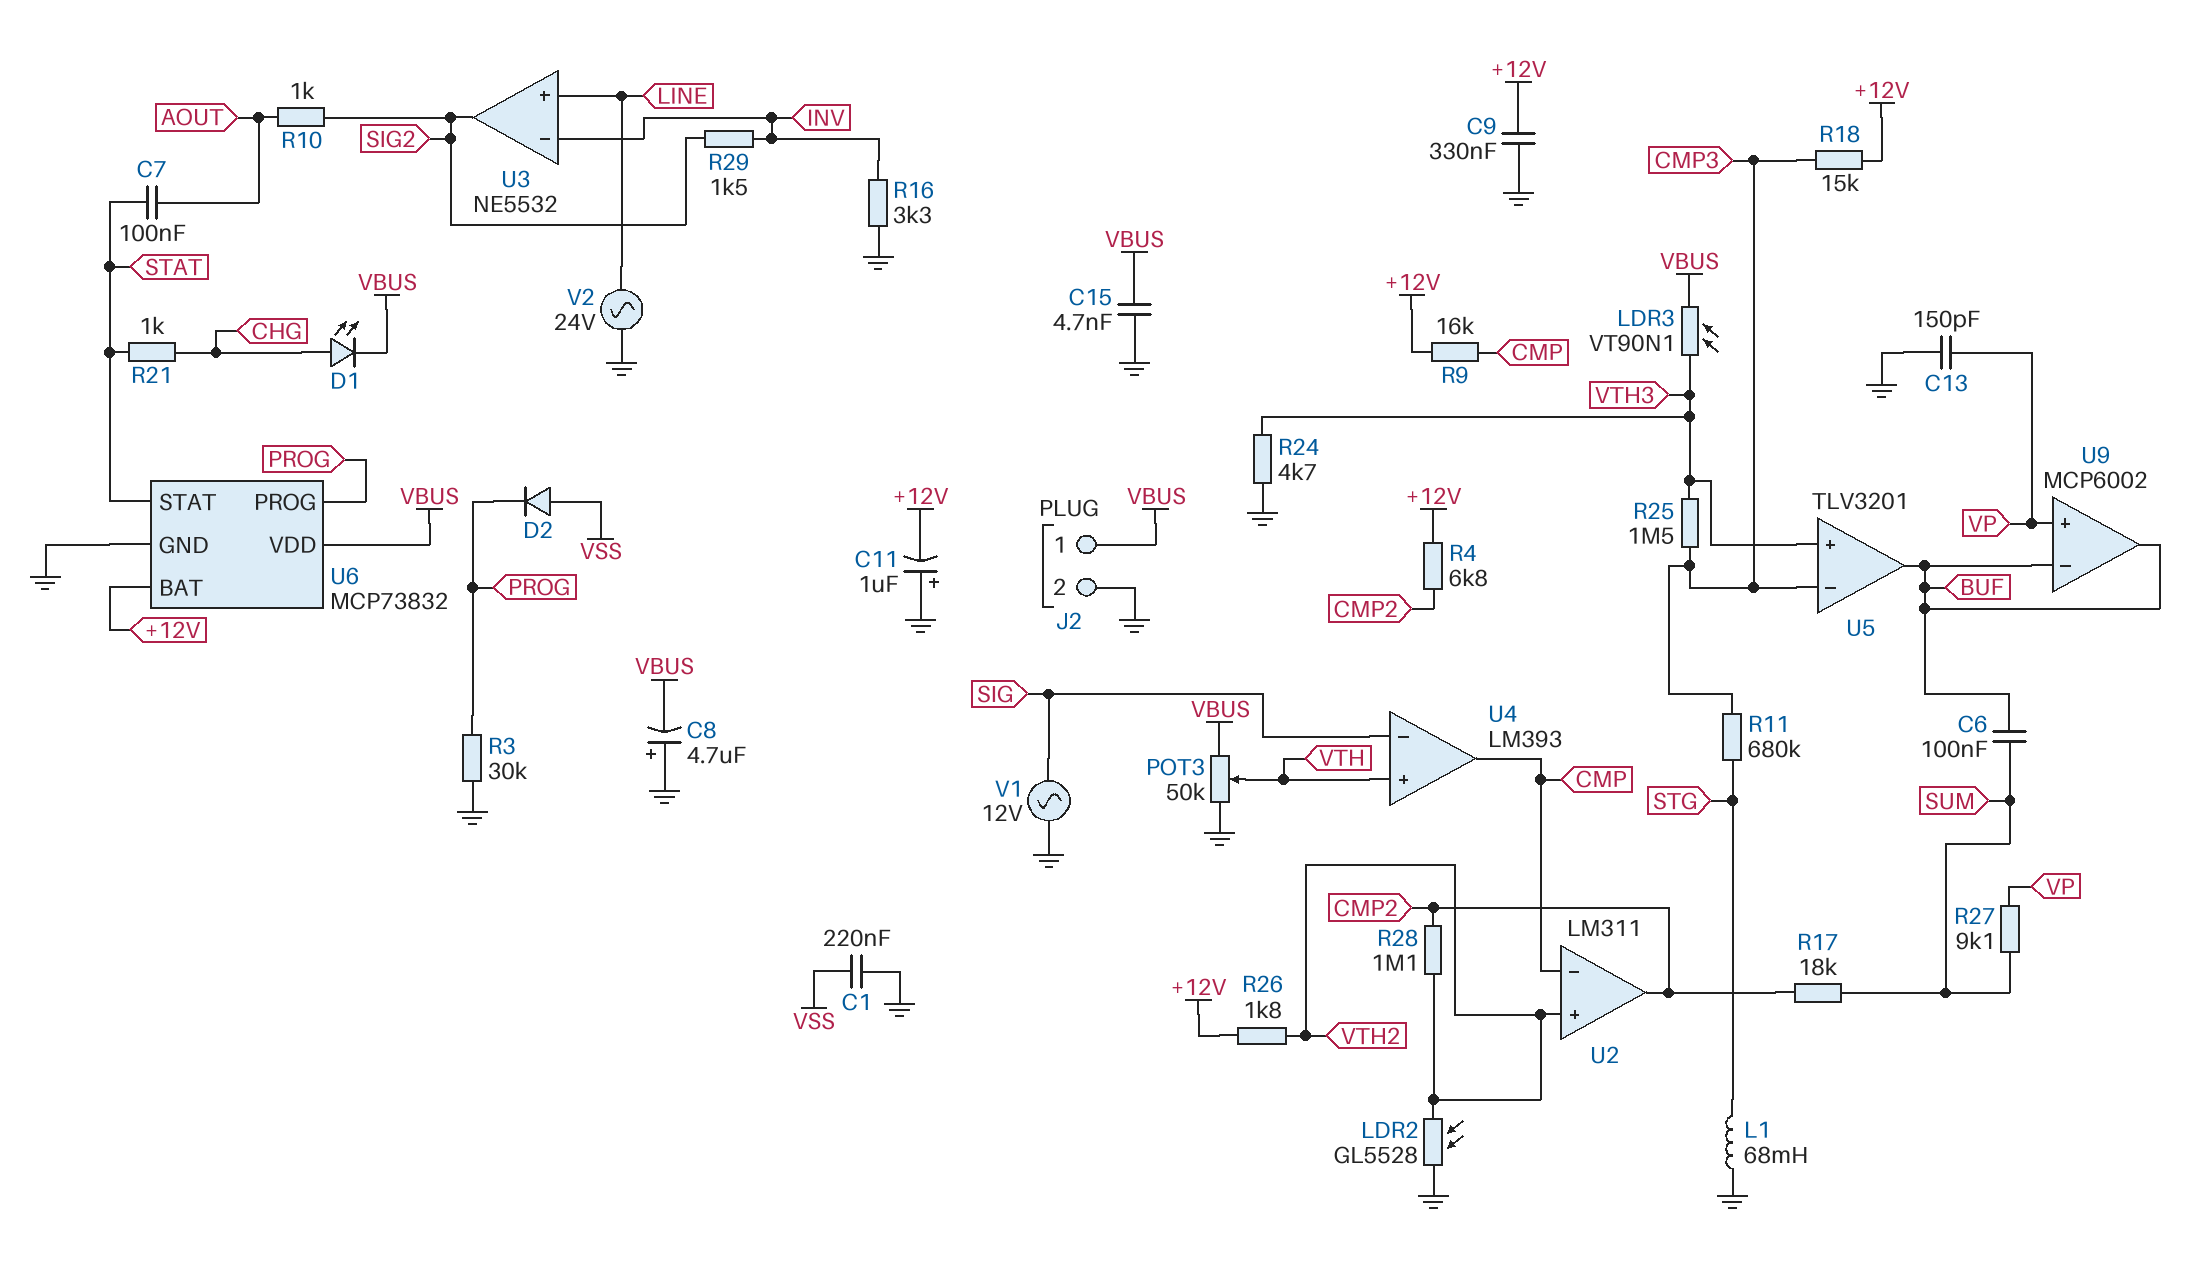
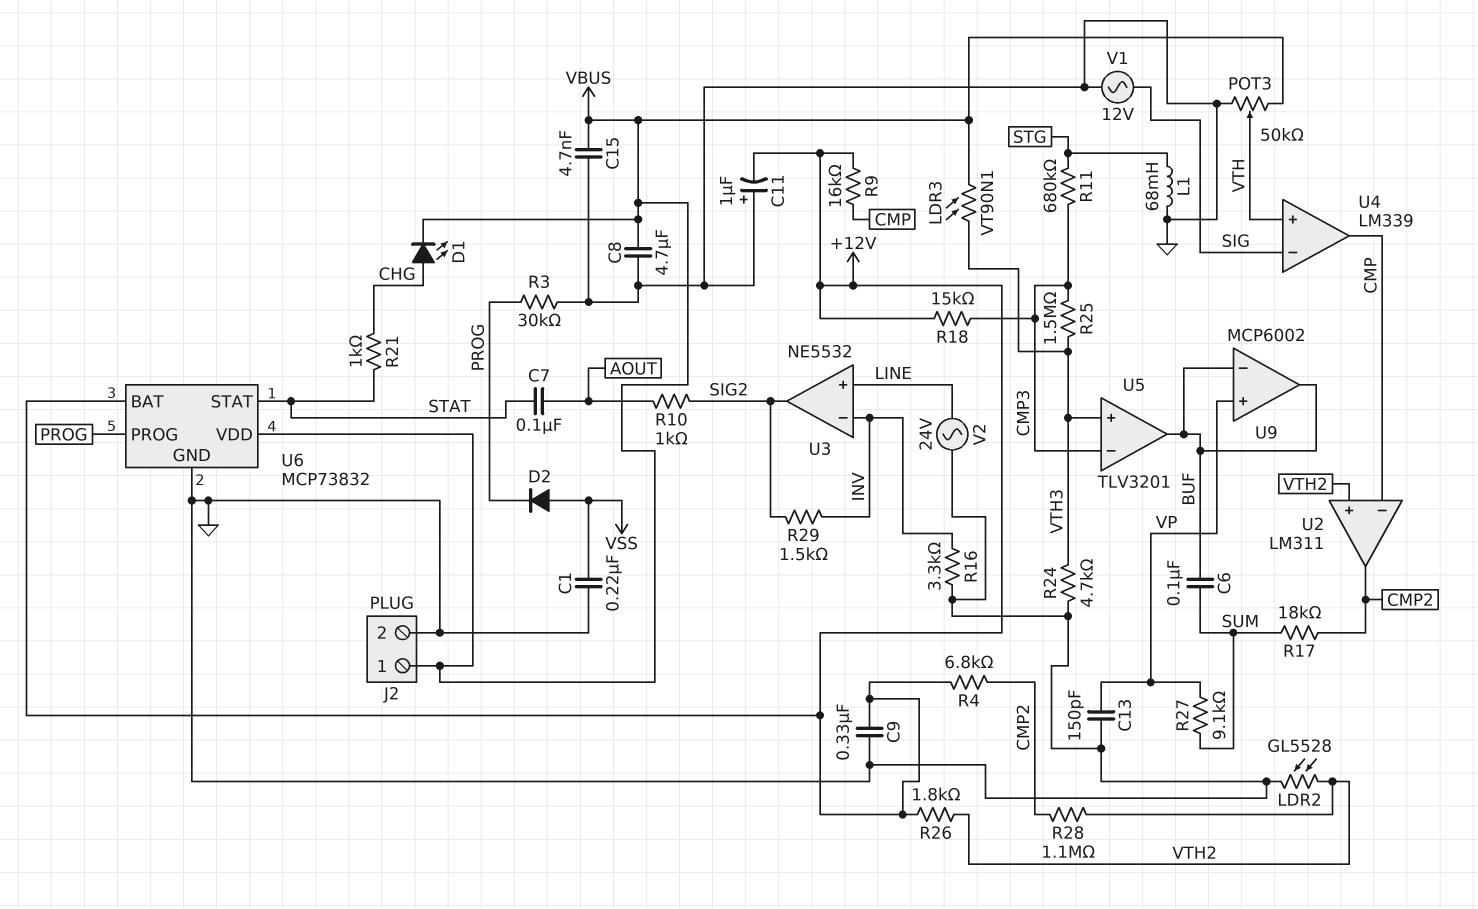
C8: 4.7uF (plus GND, minus VBUS) -> 4.7uF (GND, VBUS)
U4: LM393 -> LM339

